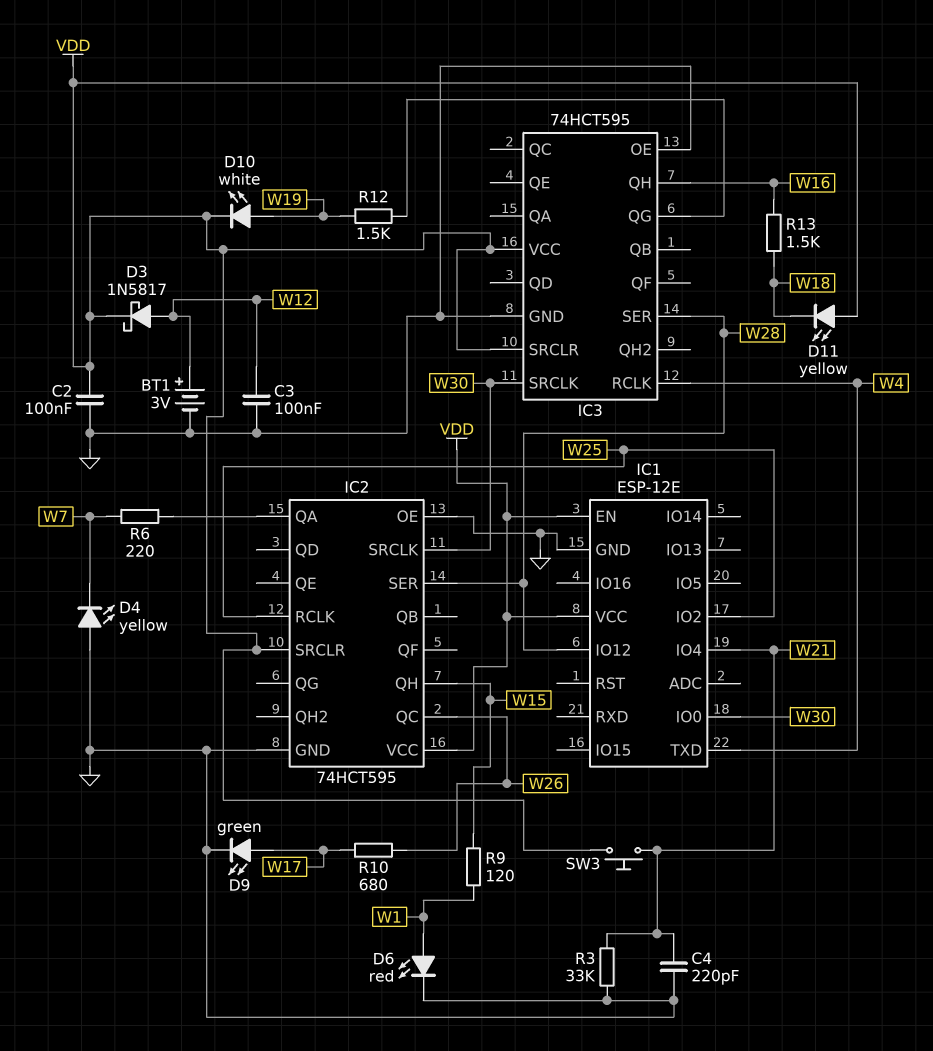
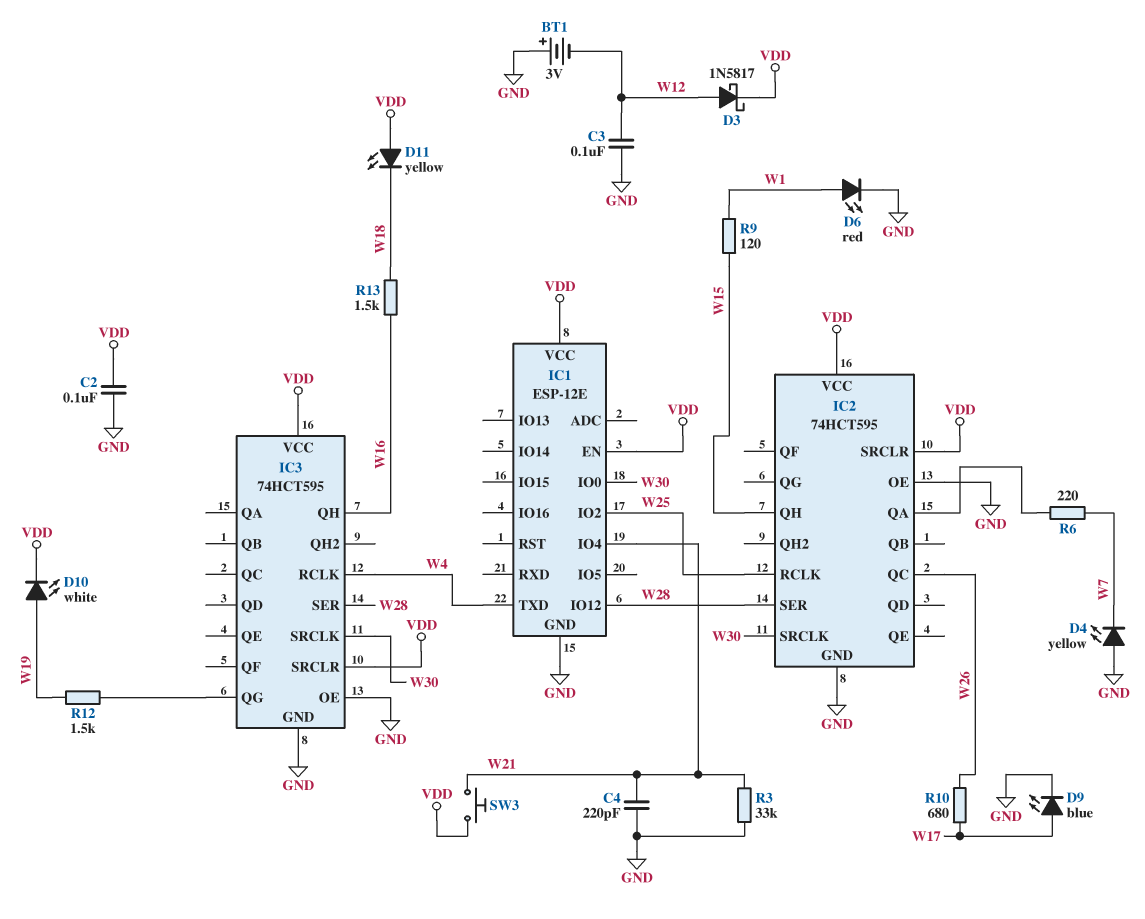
BT1: 3V (plus W12, minus GND) -> 3V (plus GND, minus W12)
D9: LED green (A W17, K GND) -> LED blue (A W17, K GND)

